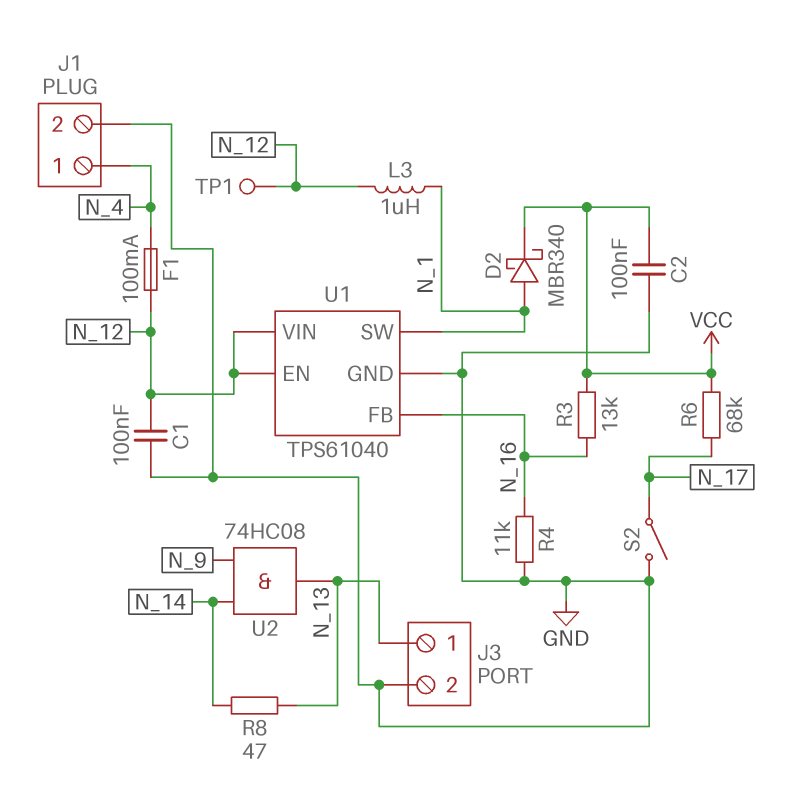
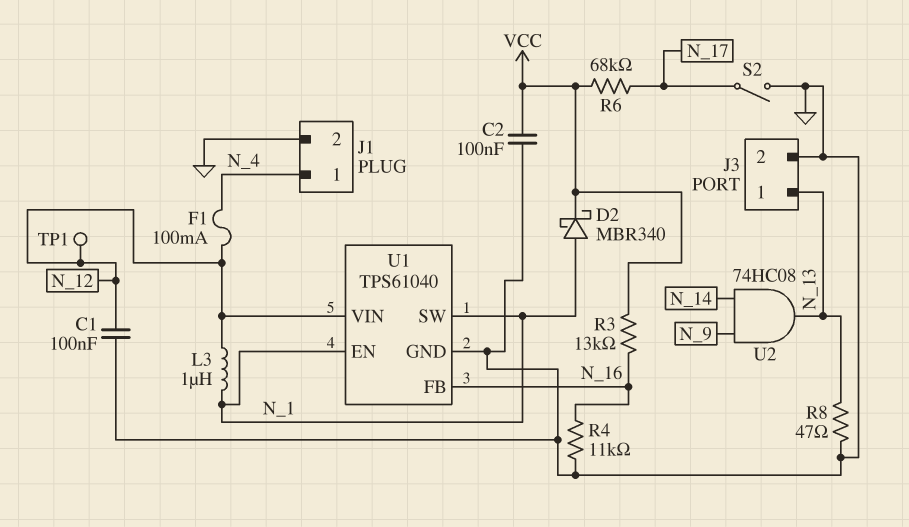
R8: 47 (N_13, N_14) -> 47 (GND, N_13)
U1 pin EN: N_12 -> N_1

